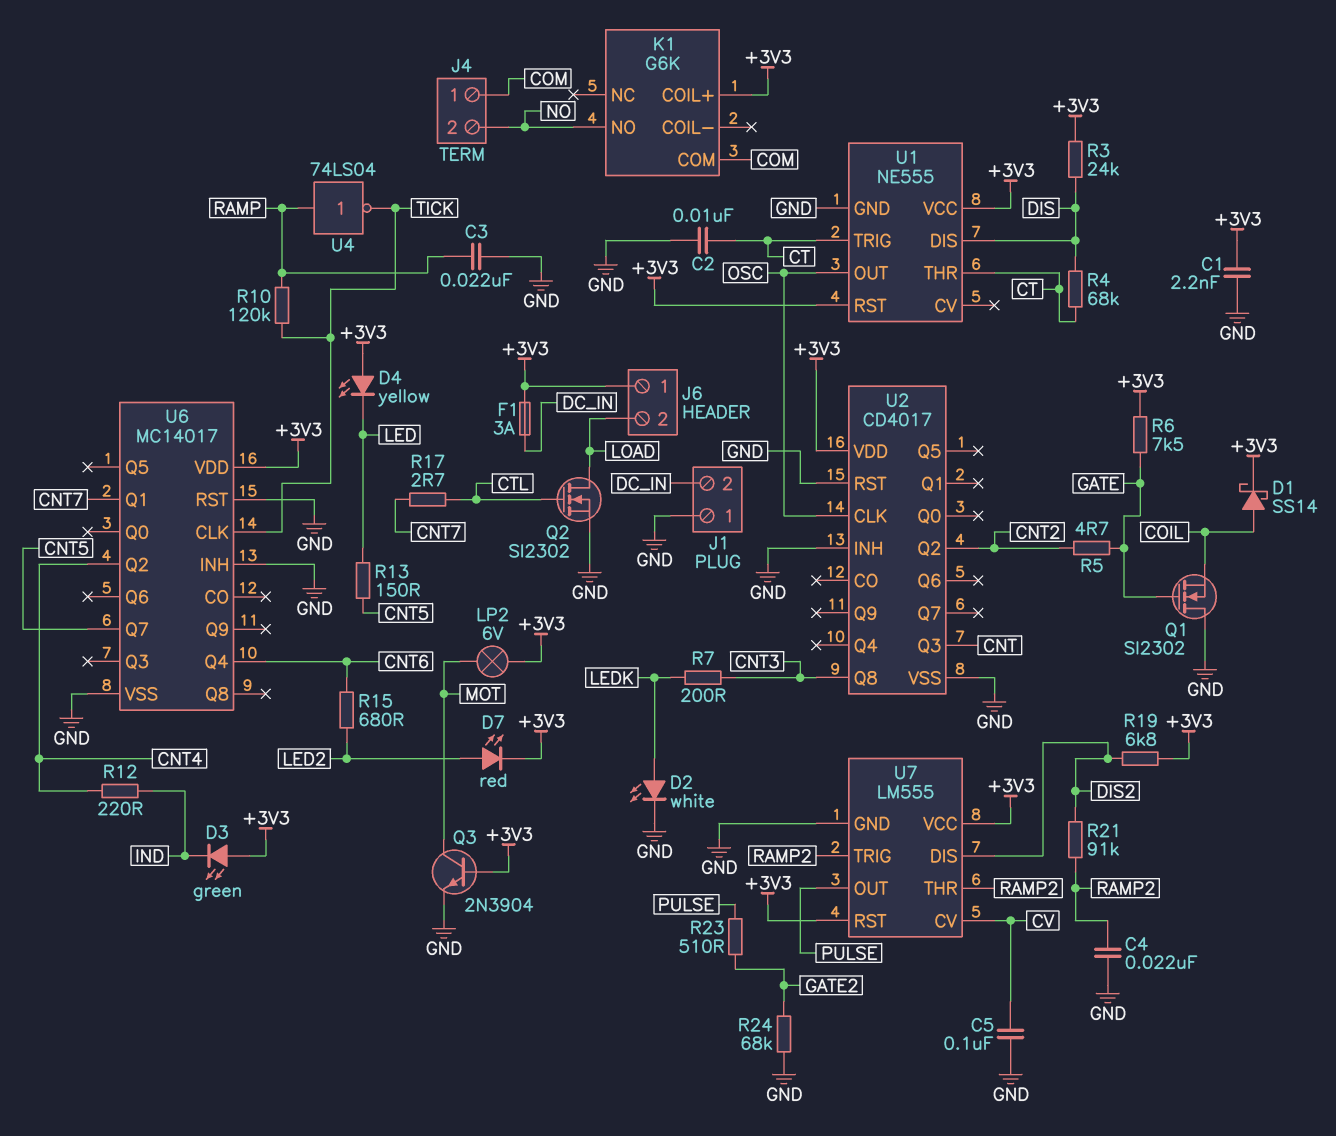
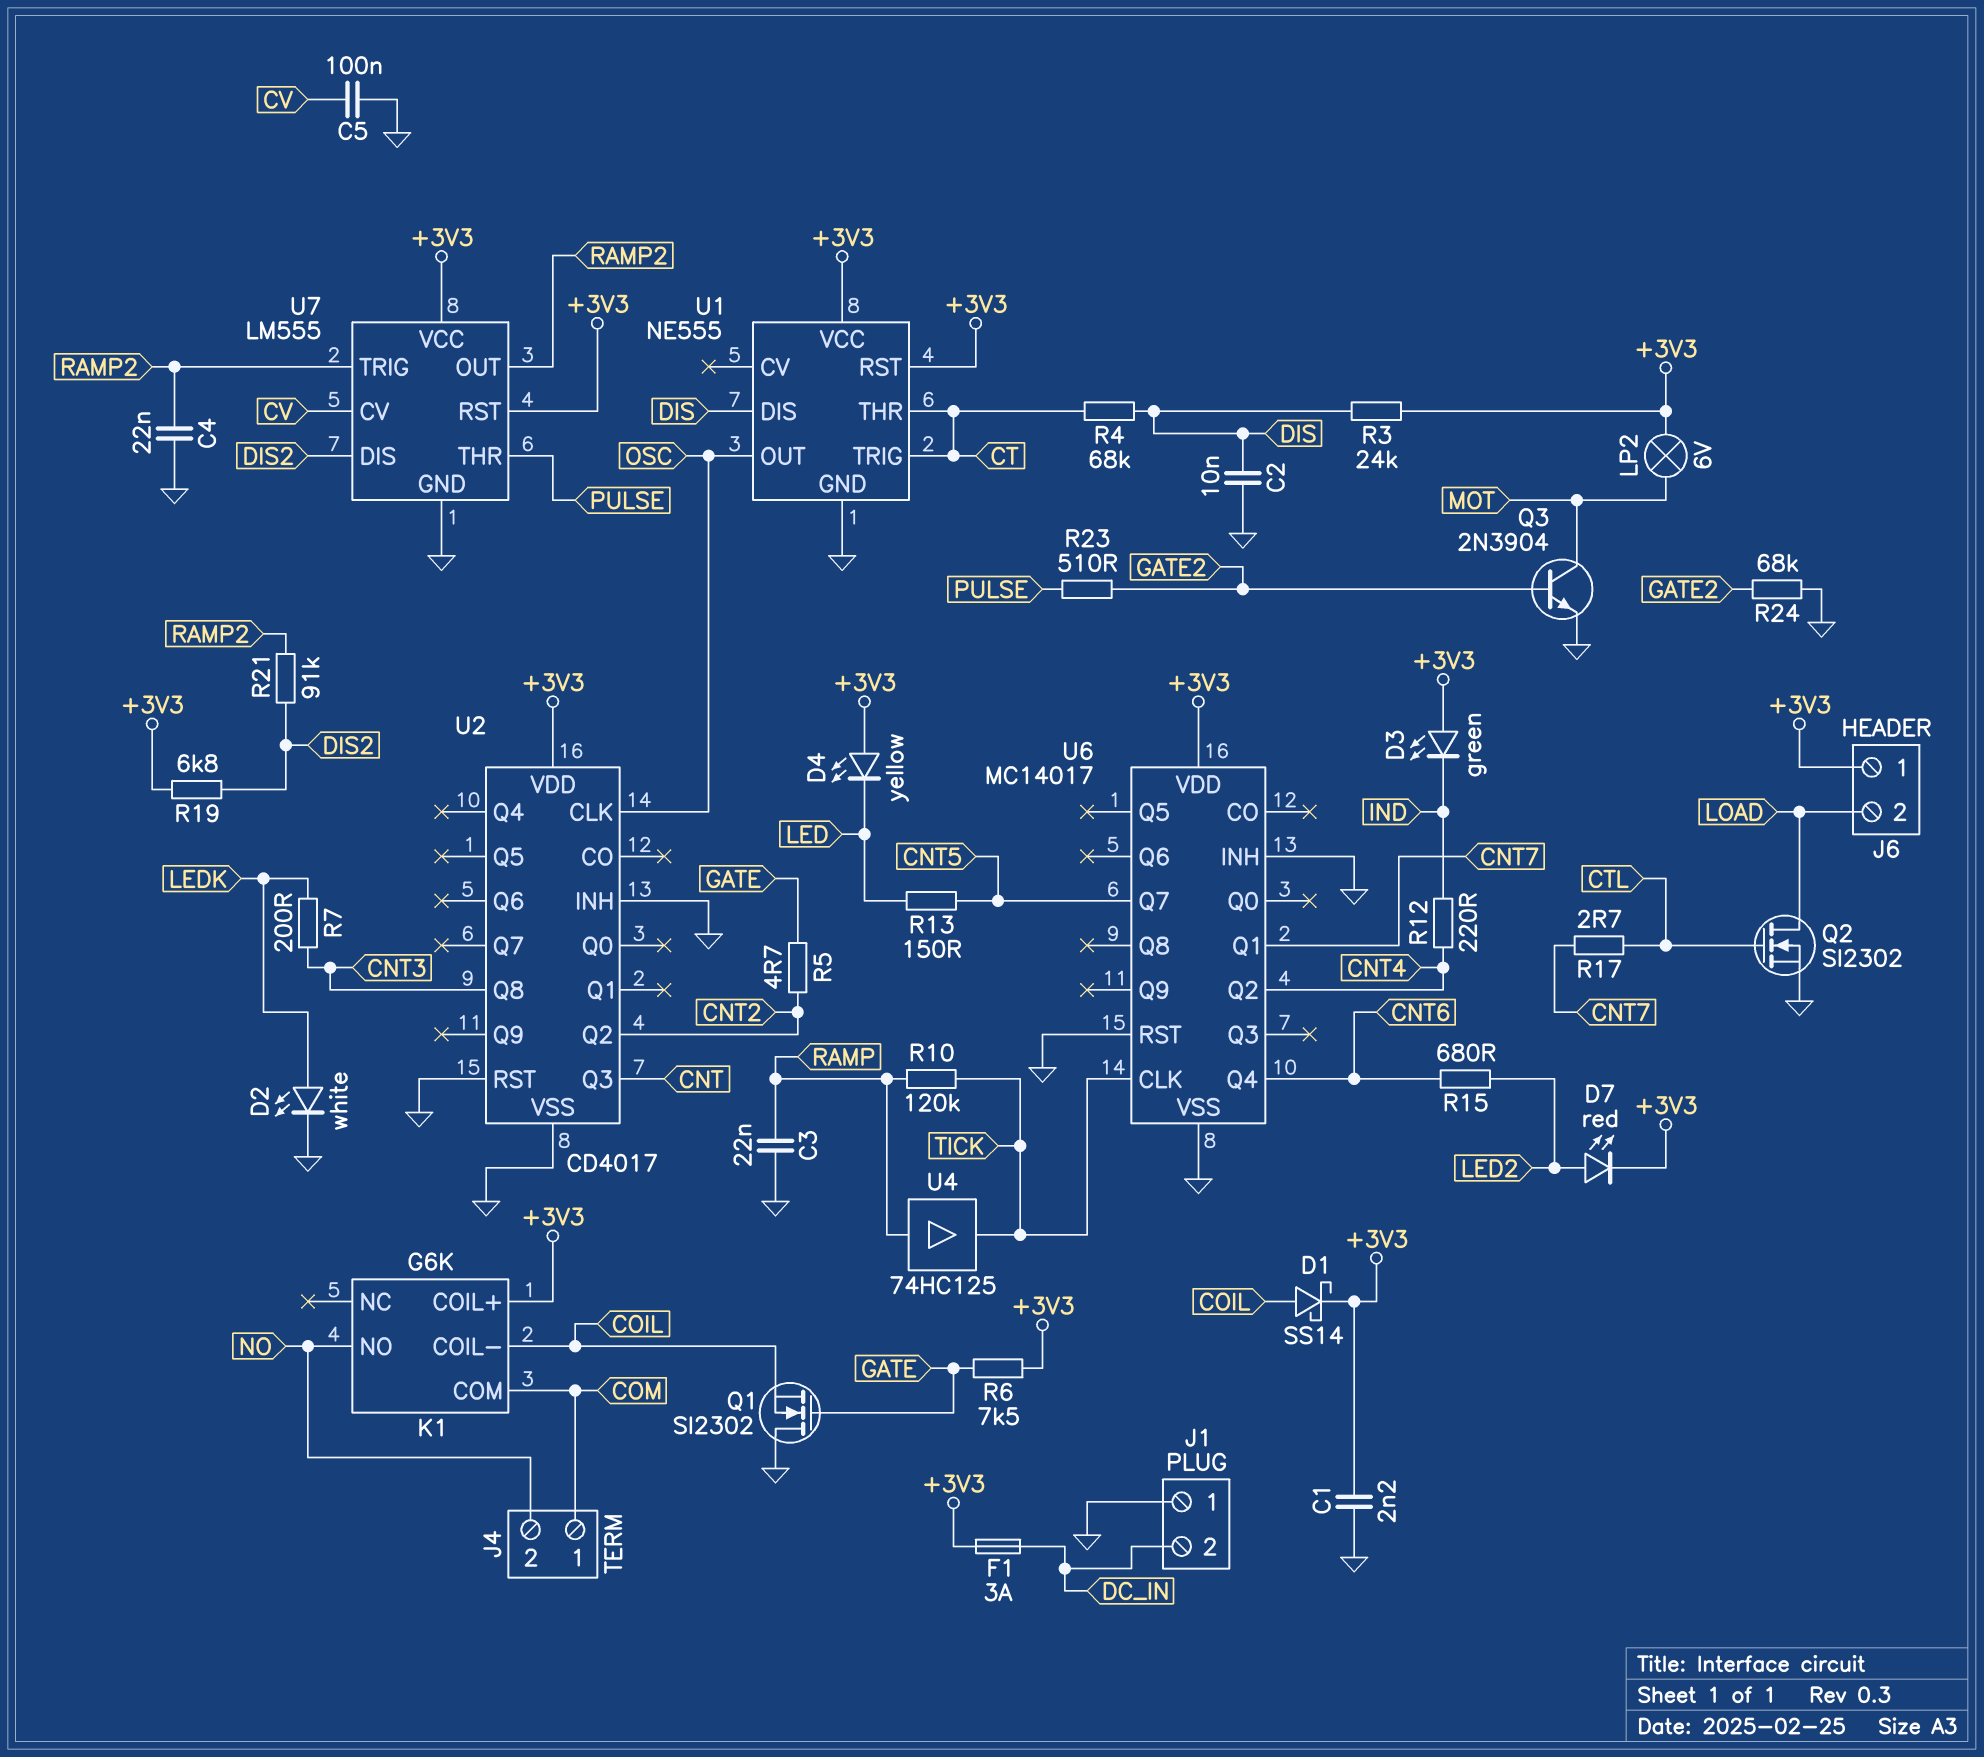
C2: 10nF (CT, GND) -> 10nF (DIS, GND)
K1 pin COIL-: none -> COIL
Q3: NPN 2N3904 (B +3V3, C MOT, E GND) -> NPN 2N3904 (B GATE2, C MOT, E GND)
U4: NOT 74LS04 (in RAMP, out TICK) -> buffer 74HC125 (in RAMP, out TICK)
U7 pin OUT: PULSE -> RAMP2
U7 pin THR: RAMP2 -> PULSE

